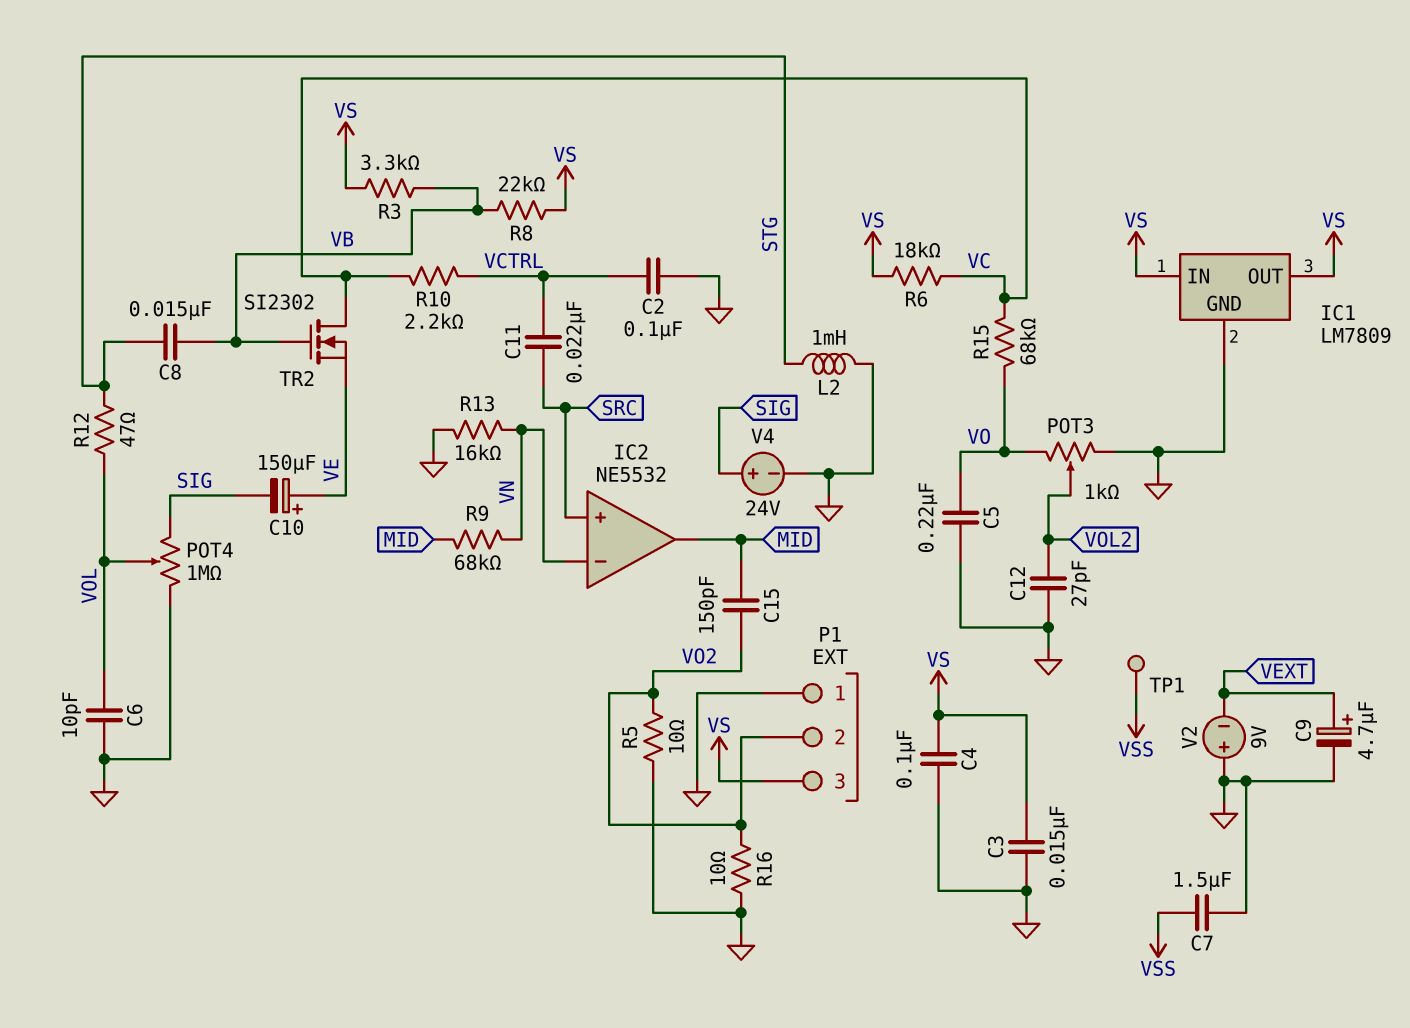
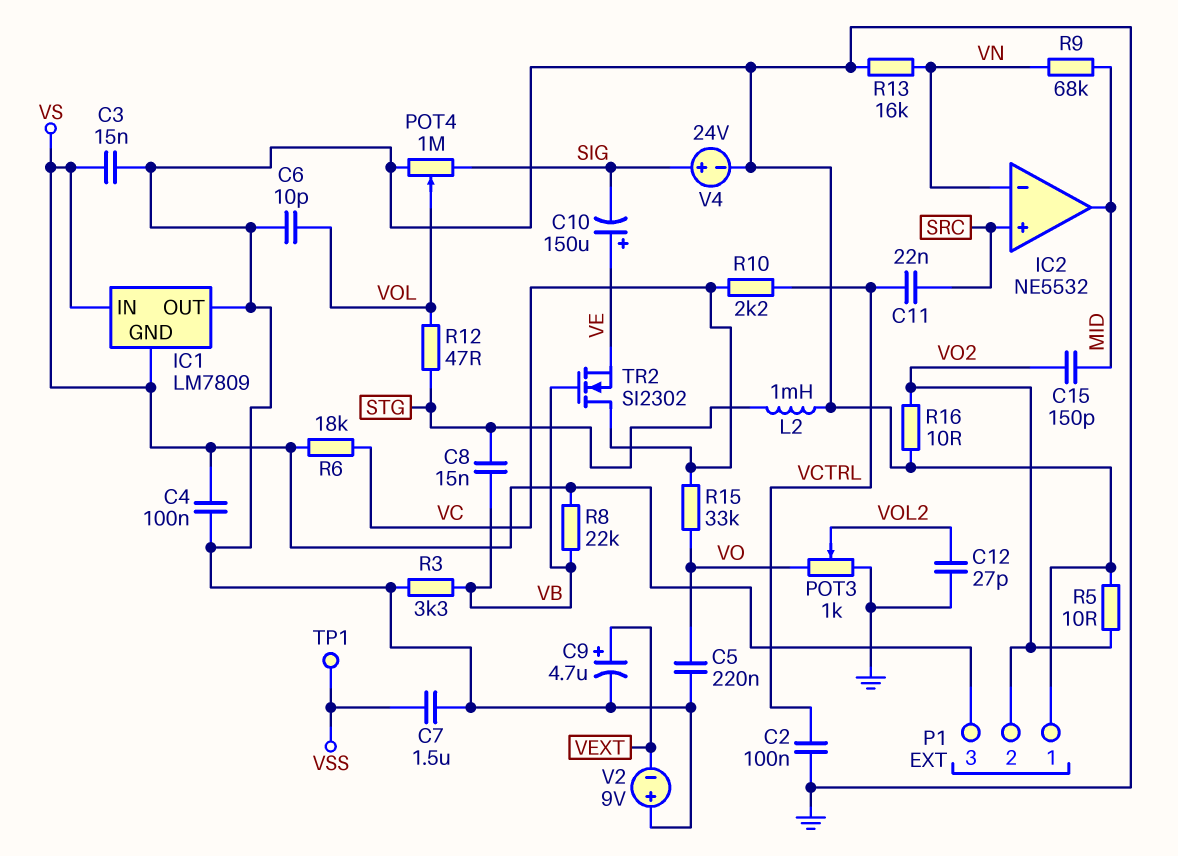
IC1 pin GND: GND -> VS
IC1 pin OUT: VS -> GND
R3: 3.3k (VB, VS) -> 3.3k (GND, VB)
R15: 68k (VC, VO) -> 33k (VC, VO)

